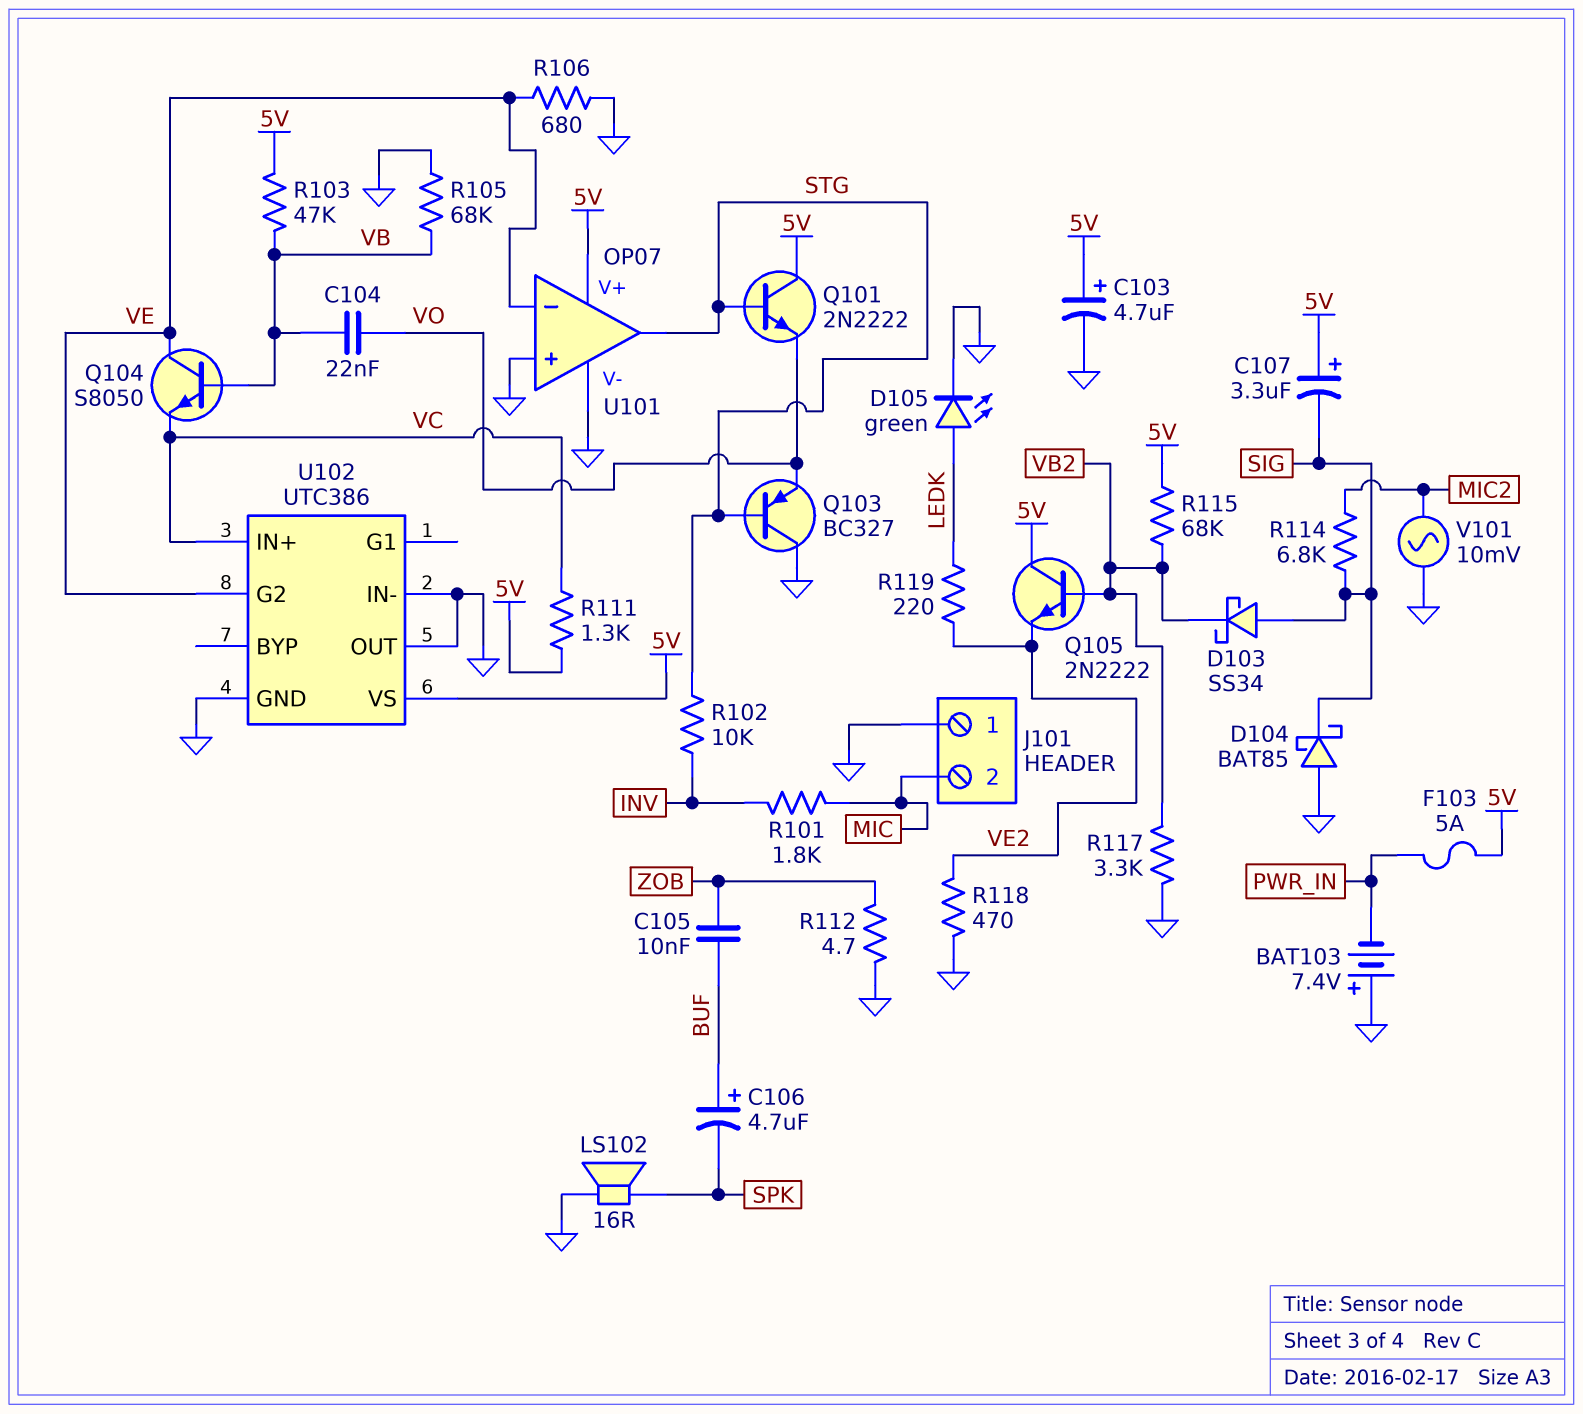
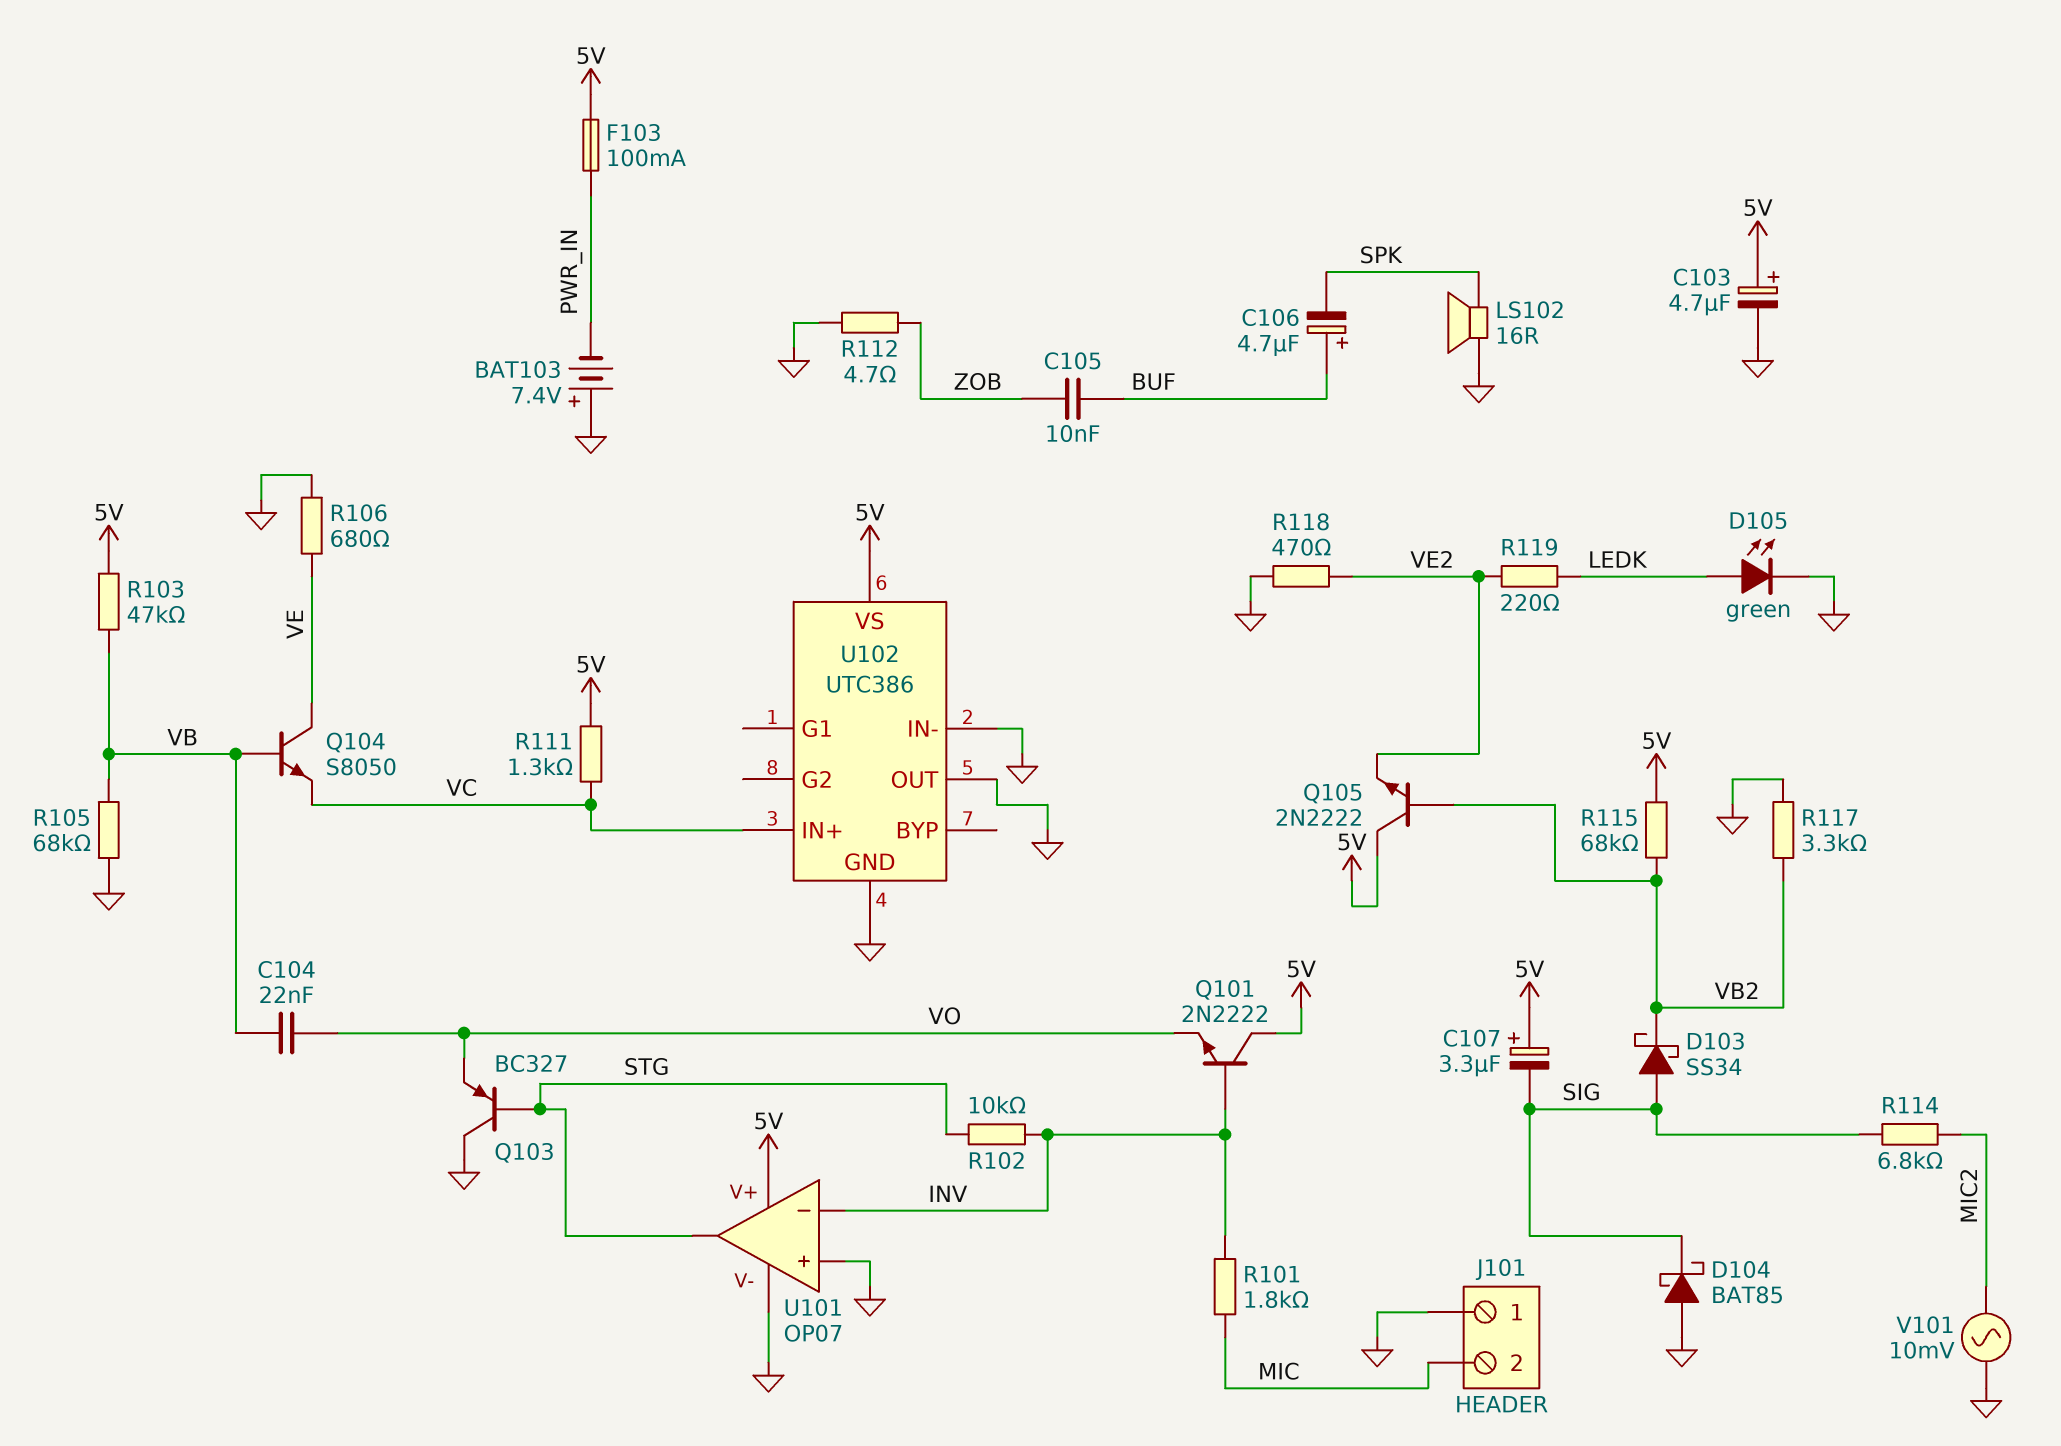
F103: 5A (5V, PWR_IN) -> 100mA (5V, PWR_IN)
Q101: NPN 2N2222 (B STG, C 5V, E VO) -> NPN 2N2222 (B INV, C 5V, E VO)
U101 pin in-: VE -> INV
U102 pin G2: VE -> none

